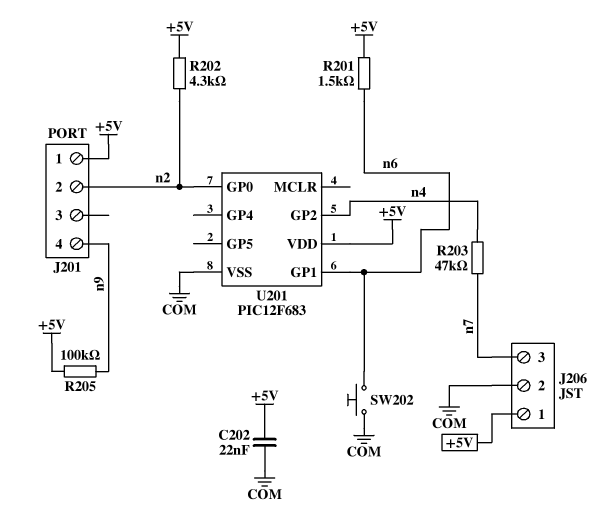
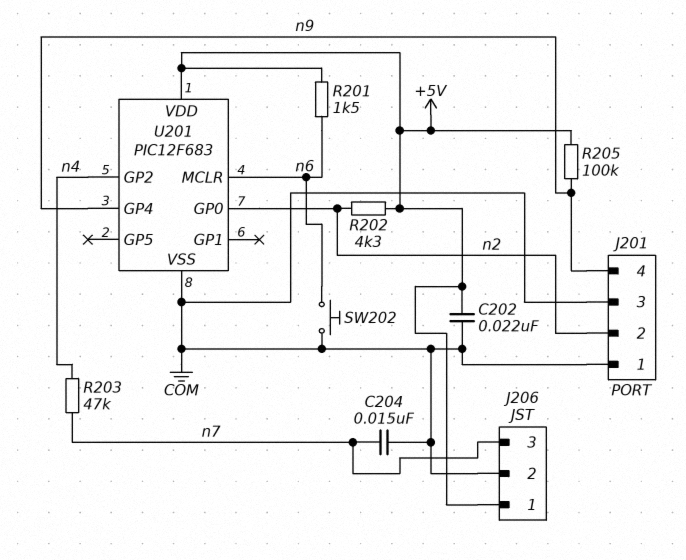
C204: none -> 15nF (COM, n7)
J201 pin 1: +5V -> COM
J201 pin 3: none -> COM
U201 pin GP1: n6 -> none
U201 pin GP4: none -> n9
U201 pin MCLR: none -> n6

